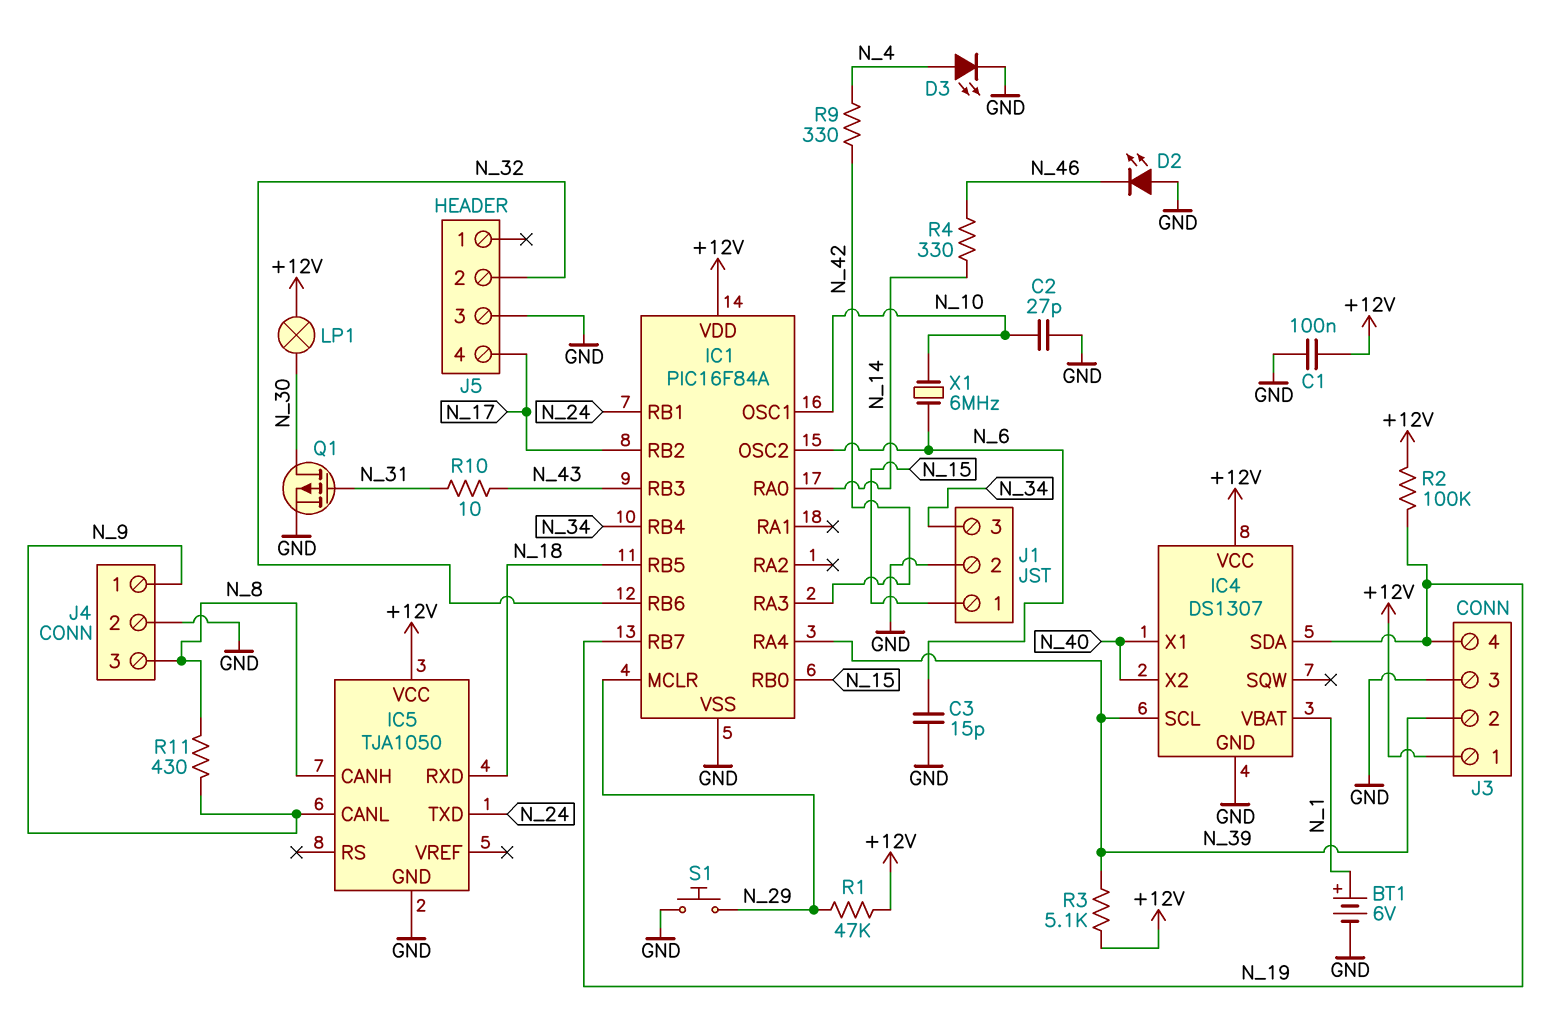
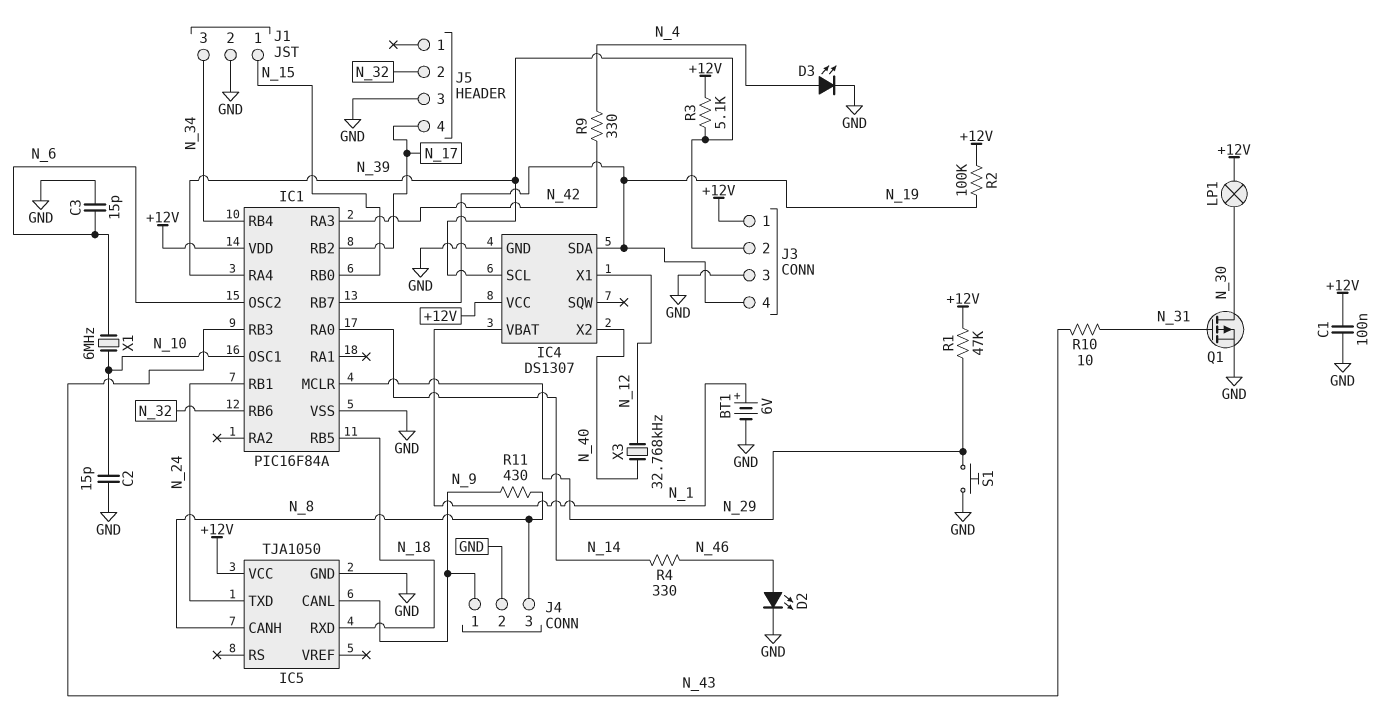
C2: 27pF (GND, N_10) -> 15pF (GND, N_10)
D2: LED (A GND, K N_46) -> LED (A N_46, K GND)
IC4 pin X1: N_40 -> N_12
X3: none -> 32.768kHz (N_12, N_40)

